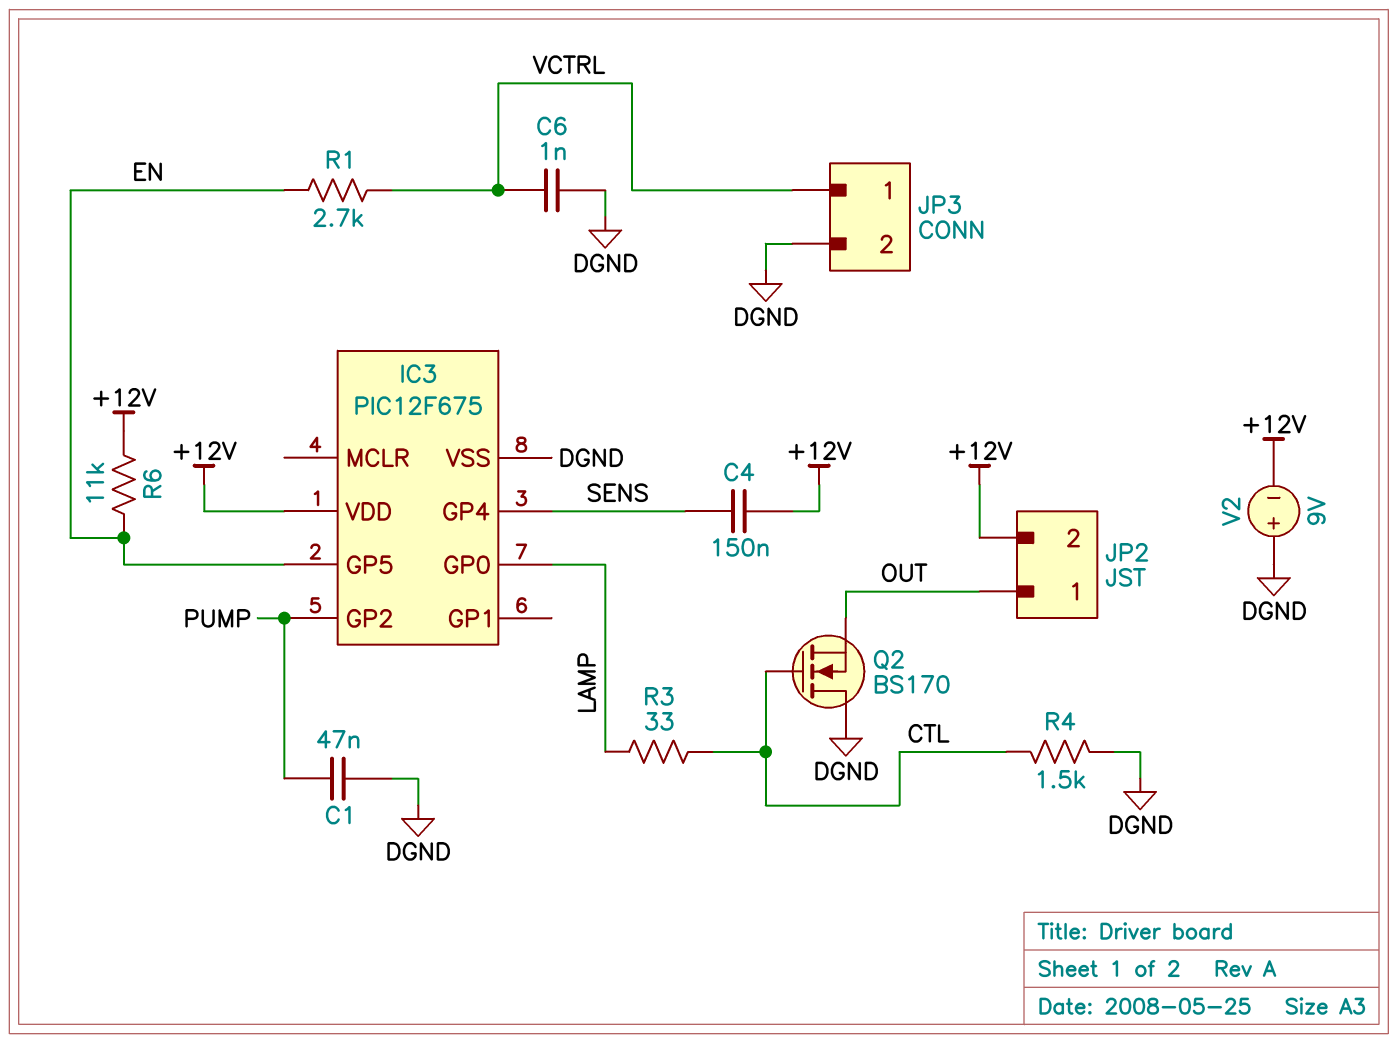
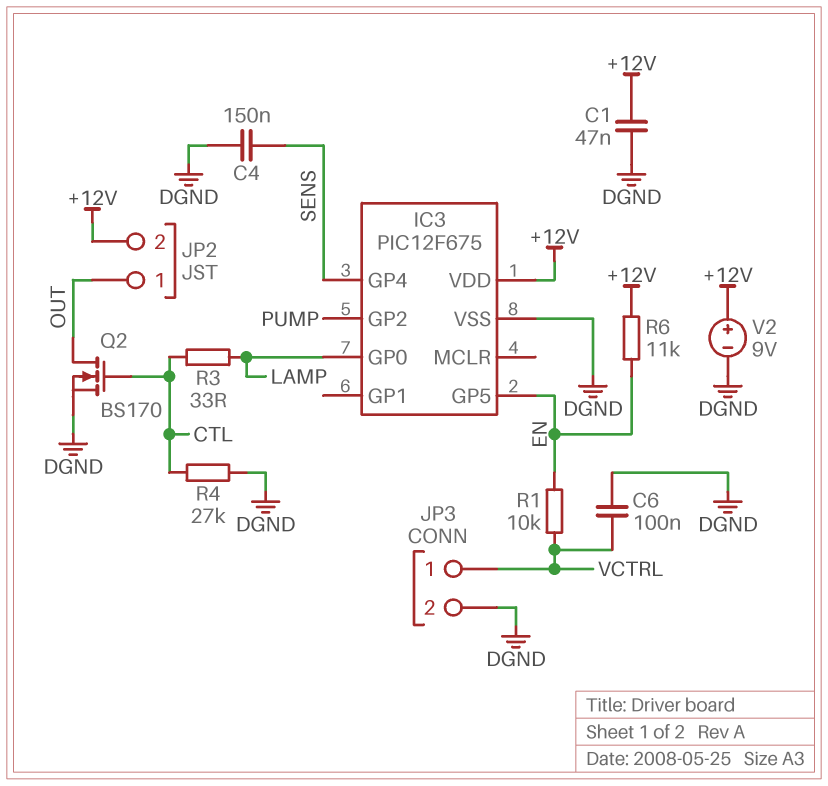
C1: 47nF (DGND, PUMP) -> 47nF (+12V, DGND)
C4: 150nF (+12V, SENS) -> 150nF (DGND, SENS)
C6: 1nF (DGND, VCTRL) -> 100nF (DGND, VCTRL)
Q2: NMOS BS170 (G CTL, D DGND, S OUT) -> NMOS BS170 (G CTL, D OUT, S DGND)
R1: 2.7k (EN, VCTRL) -> 10k (EN, VCTRL)
R4: 1.5k (CTL, DGND) -> 27k (CTL, DGND)
V2: 9V (plus DGND, minus +12V) -> 9V (plus +12V, minus DGND)

